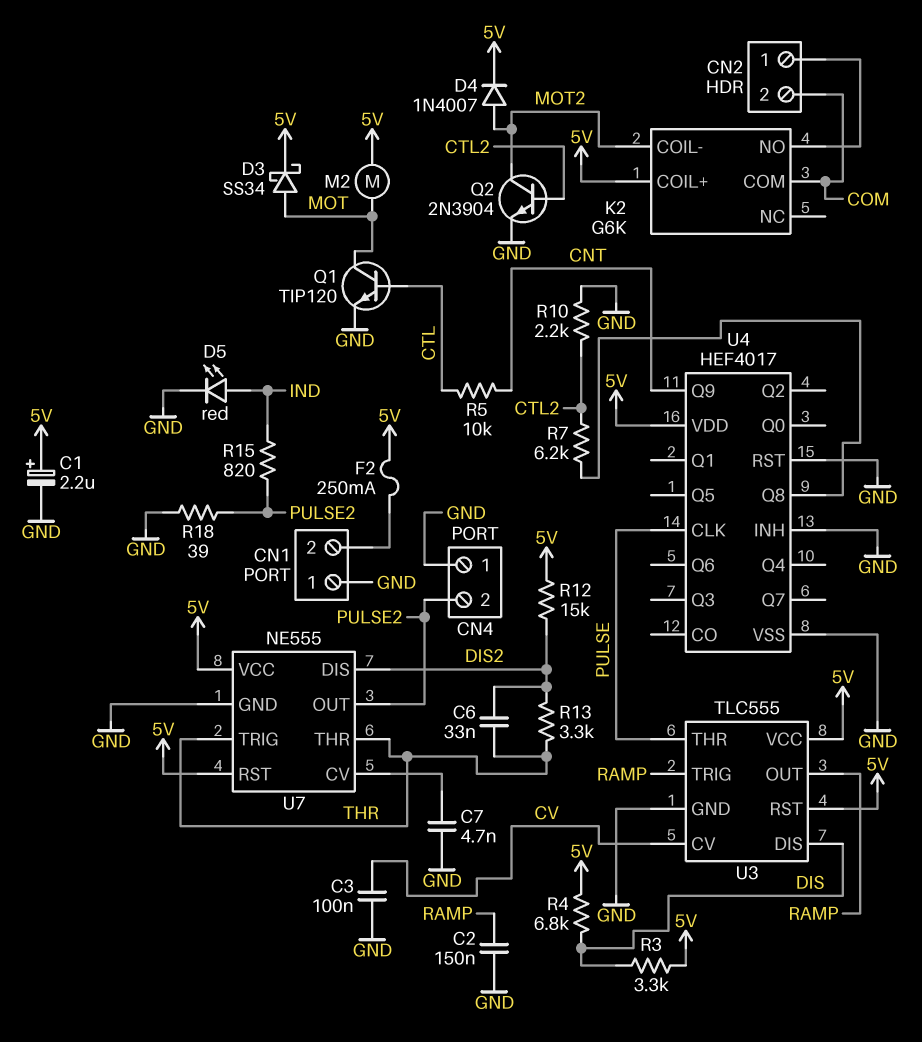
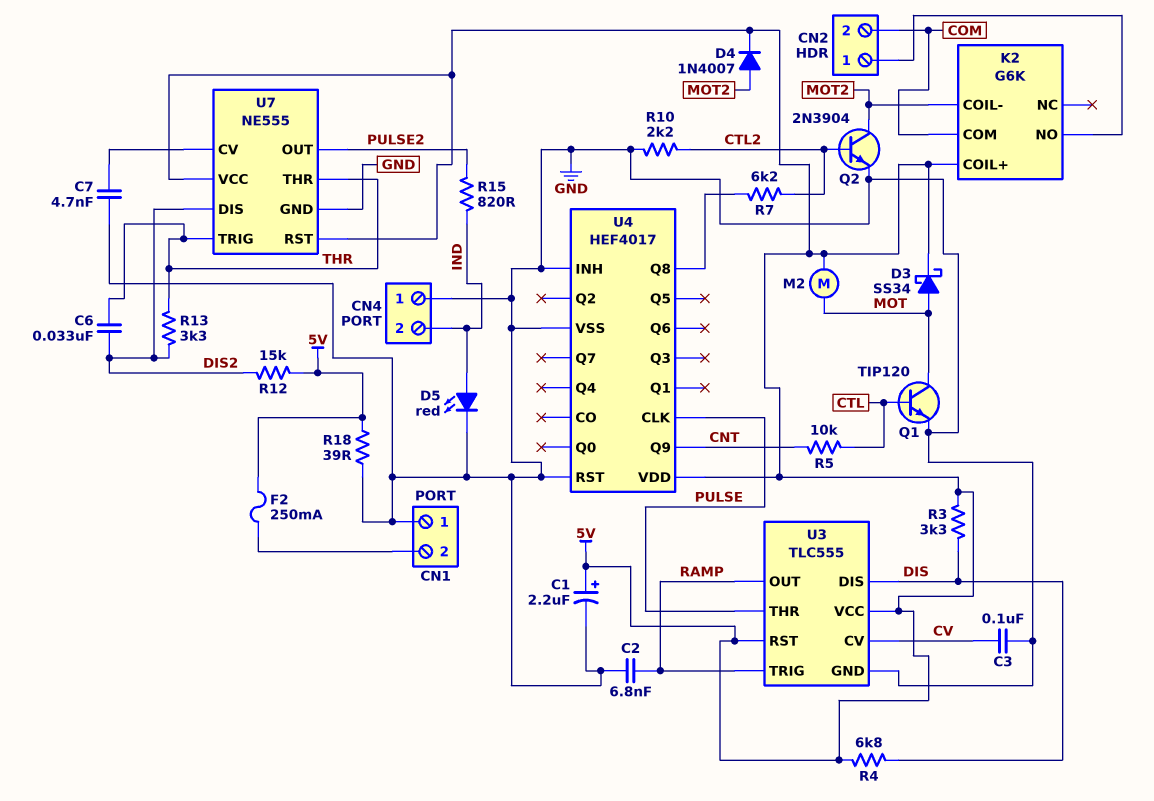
C2: 150nF (GND, RAMP) -> 6.8nF (GND, RAMP)
CN4 pin 2: PULSE2 -> IND
R18: 39 (GND, PULSE2) -> 39 (5V, GND)

